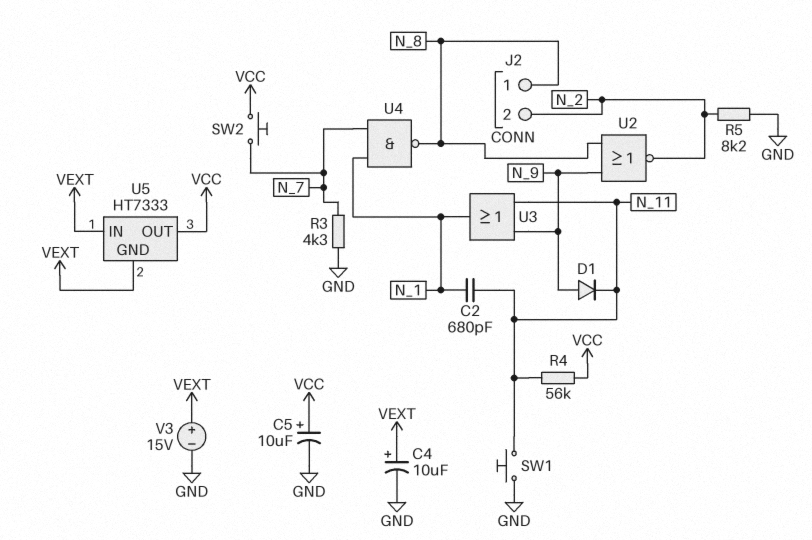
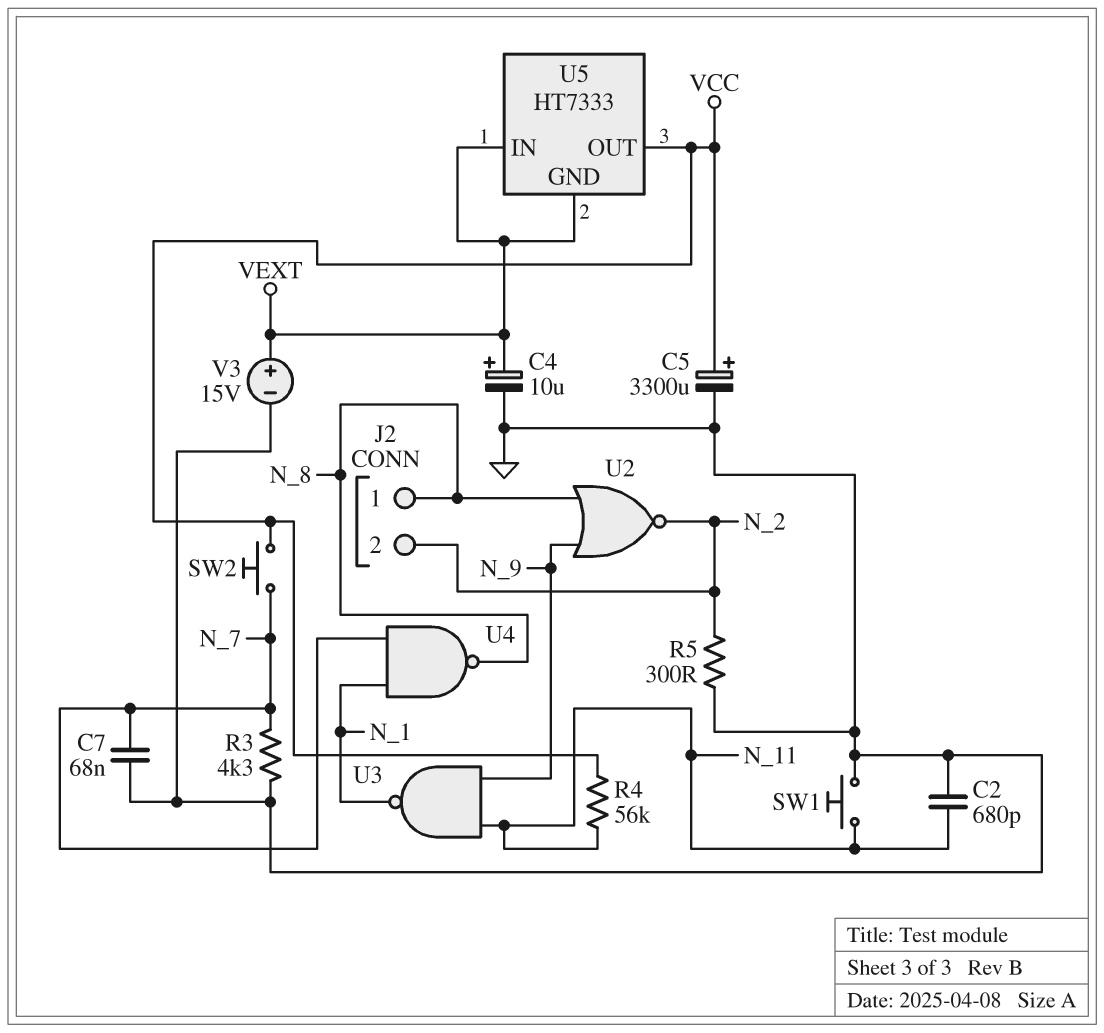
C2: 680pF (N_1, N_11) -> 680pF (GND, N_11)
C5: 10uF (plus VCC, minus GND) -> 3300uF (plus VCC, minus GND)
C7: none -> 68nF (GND, N_7)
D1: diode (A N_9, K N_11) -> none
R5: 8.2k (GND, N_2) -> 300 (GND, N_2)
U3: OR (in N_9, in N_11, out N_1) -> NAND (in N_9, in N_11, out N_1)

